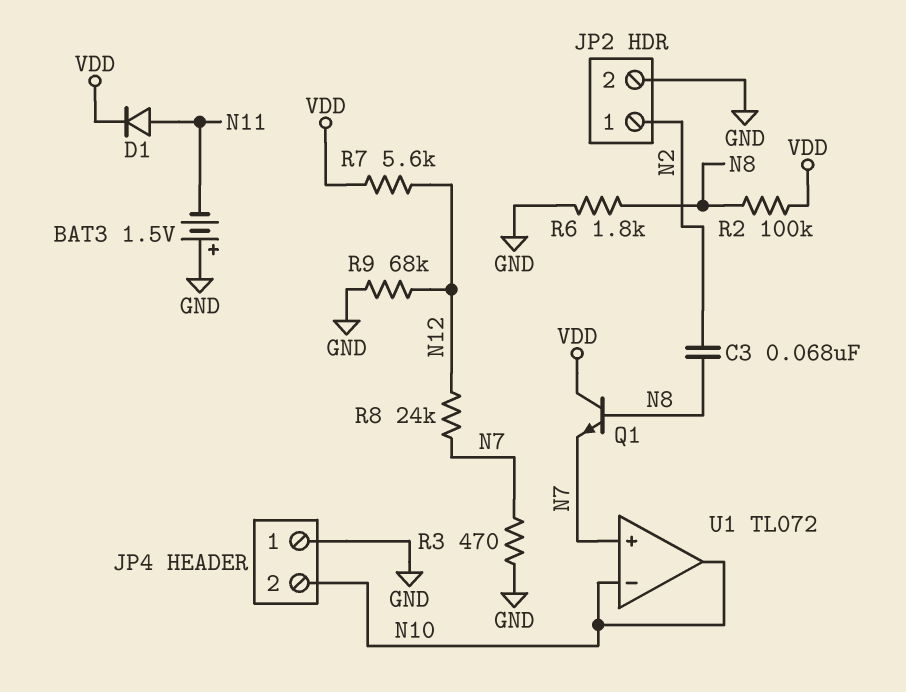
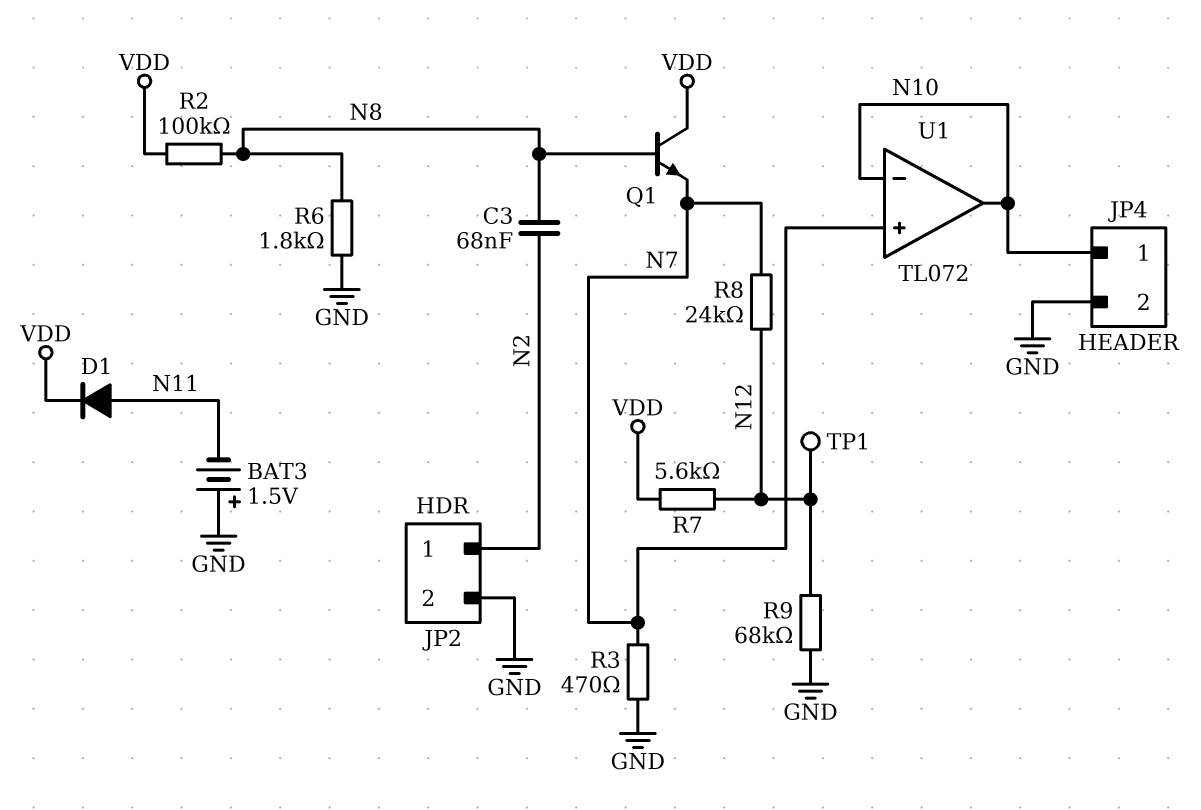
JP4 pin 1: GND -> N10
JP4 pin 2: N10 -> GND
TP1: none -> test point (N12)

